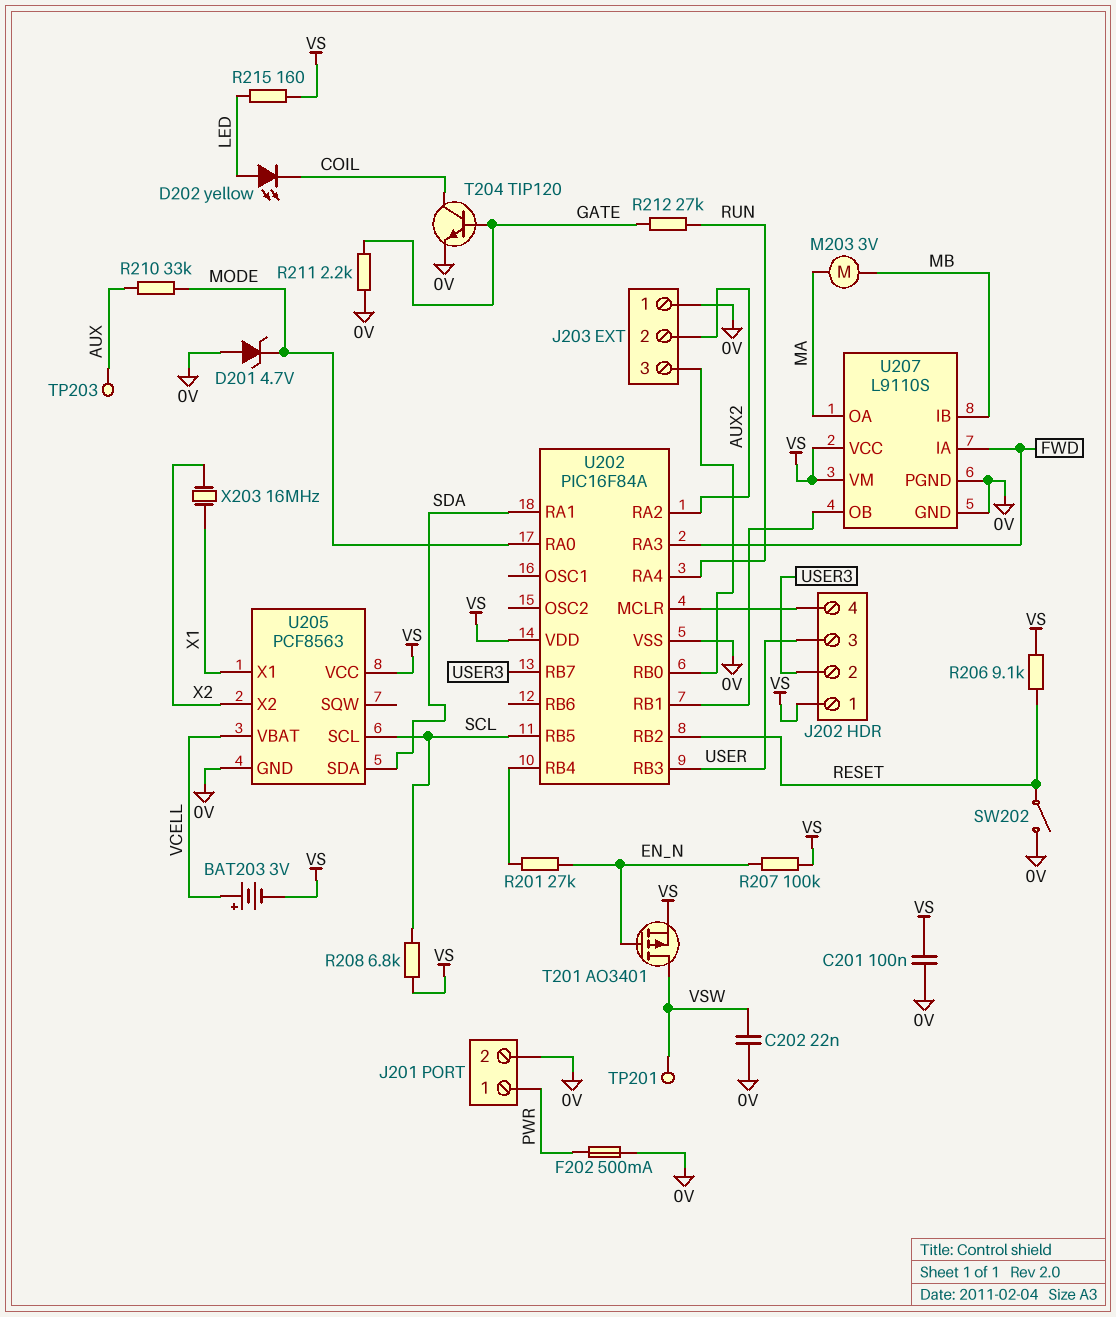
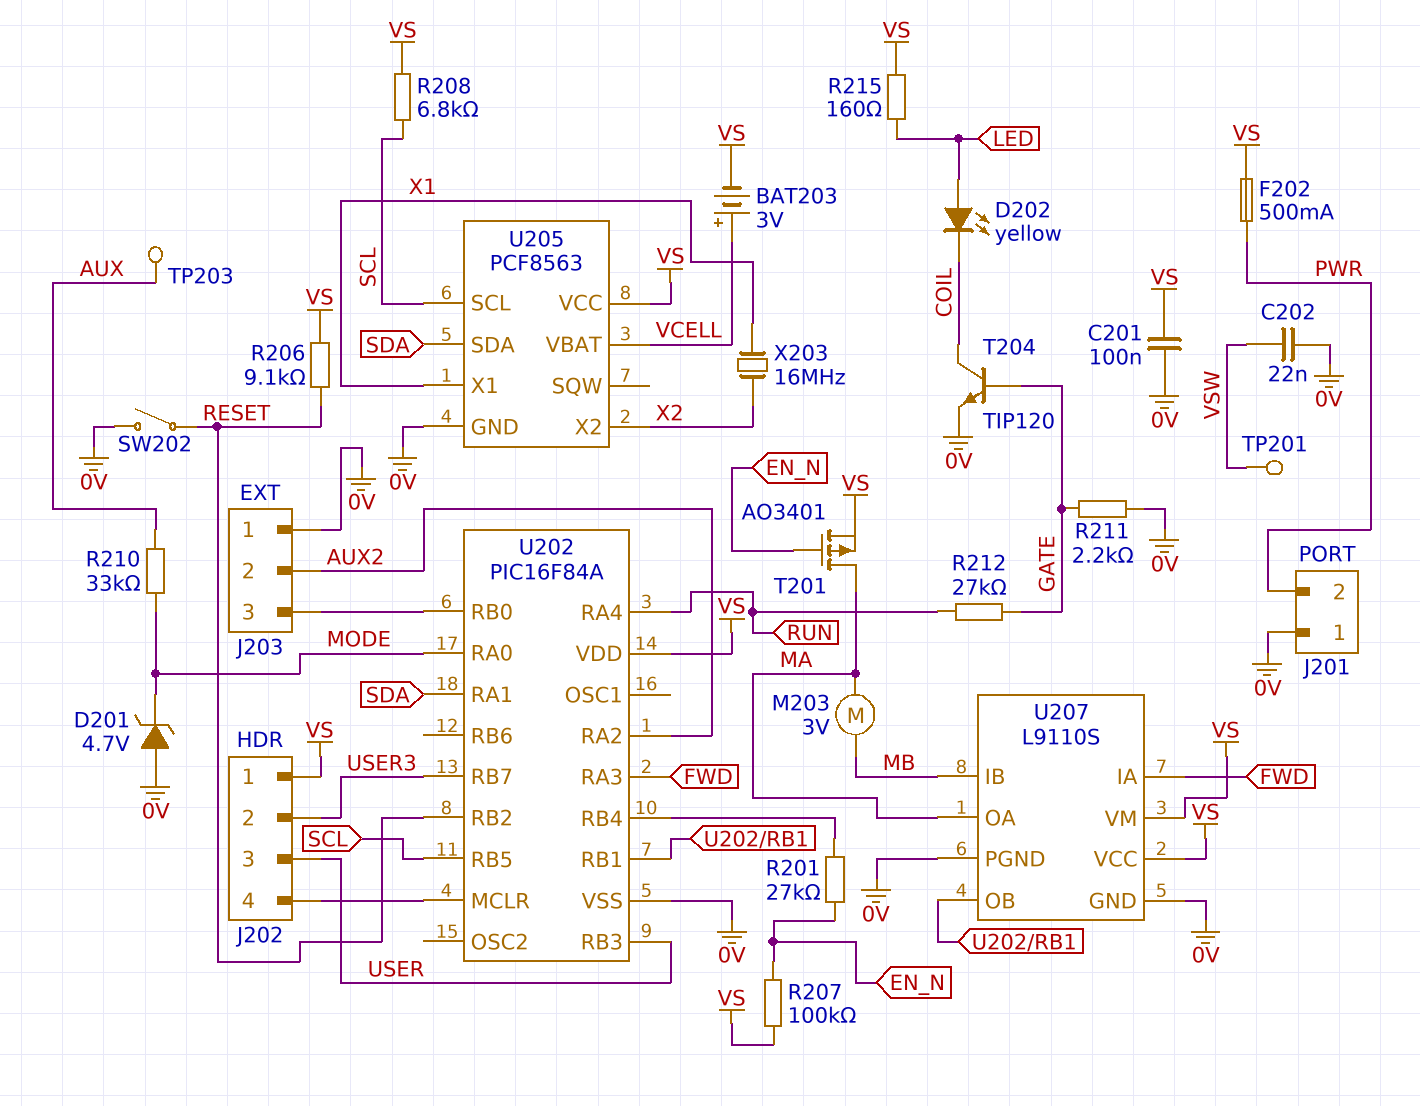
F202: 500mA (0V, PWR) -> 500mA (PWR, VS)
J201 pin 1: PWR -> 0V
J201 pin 2: 0V -> PWR
T201: PMOS AO3401 (G EN_N, D VSW, S VS) -> PMOS AO3401 (G EN_N, D MA, S VS)

